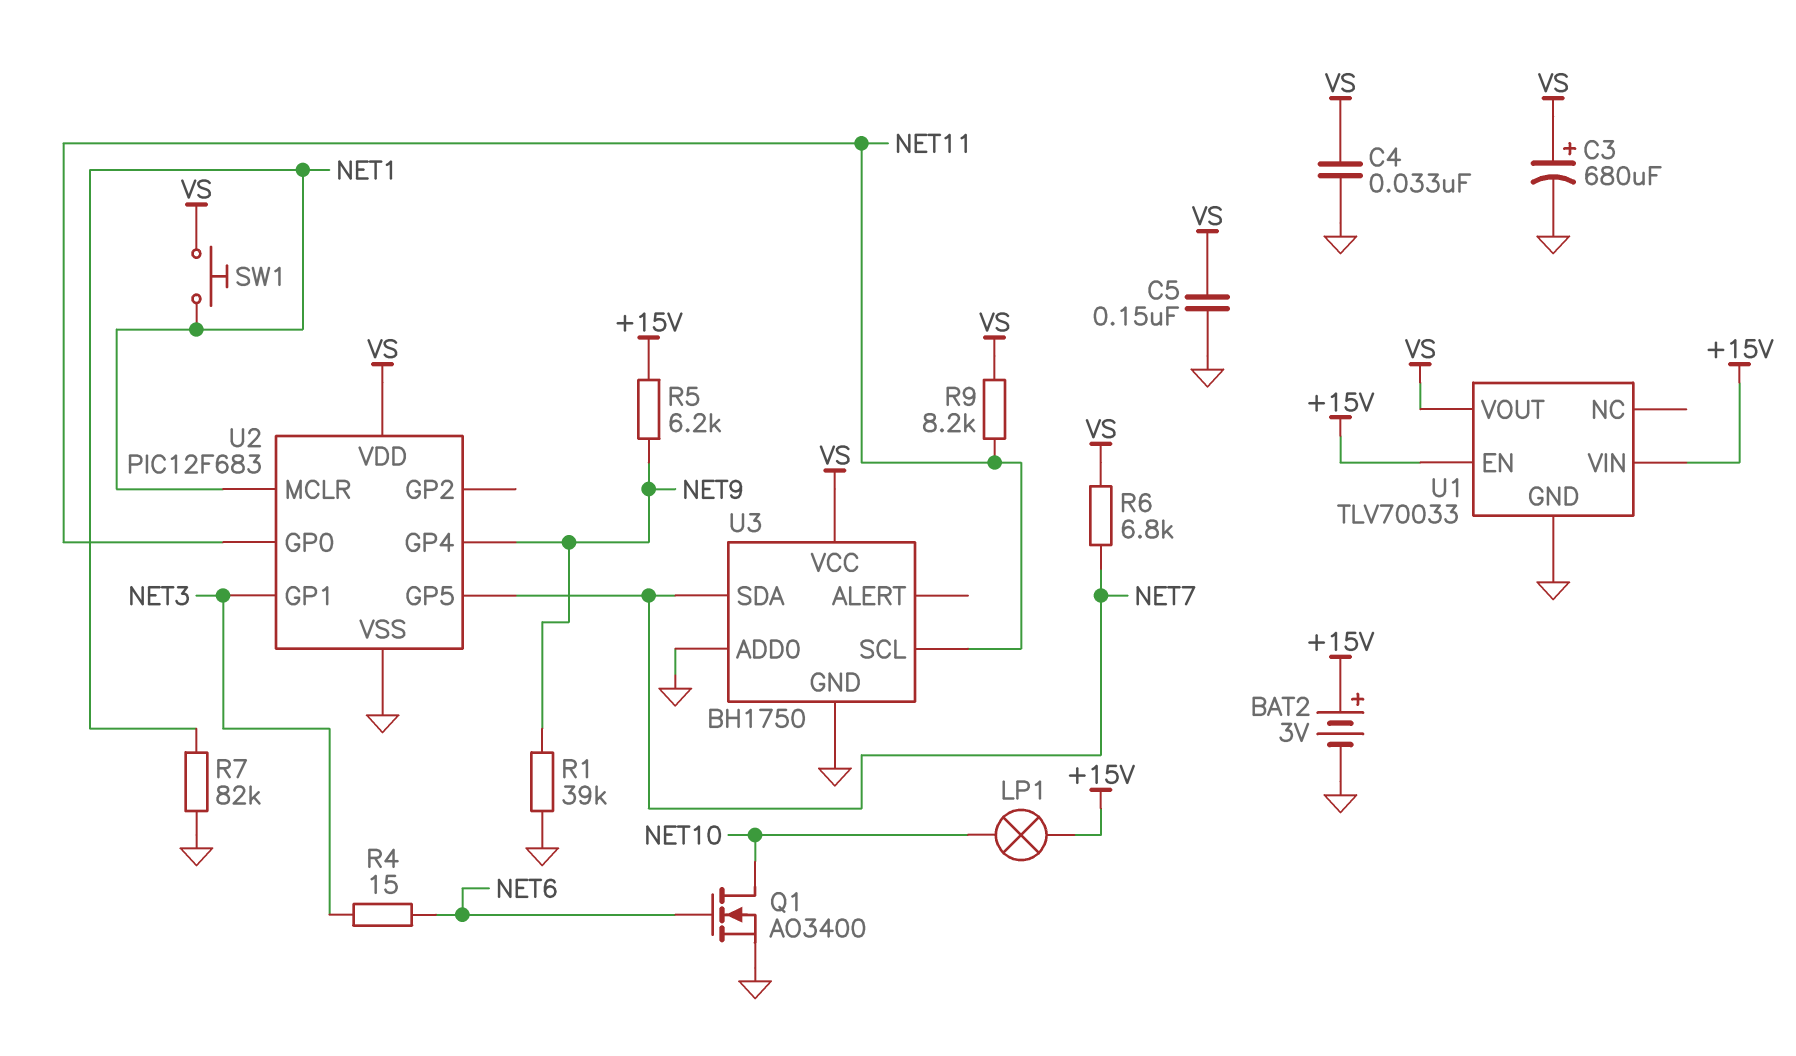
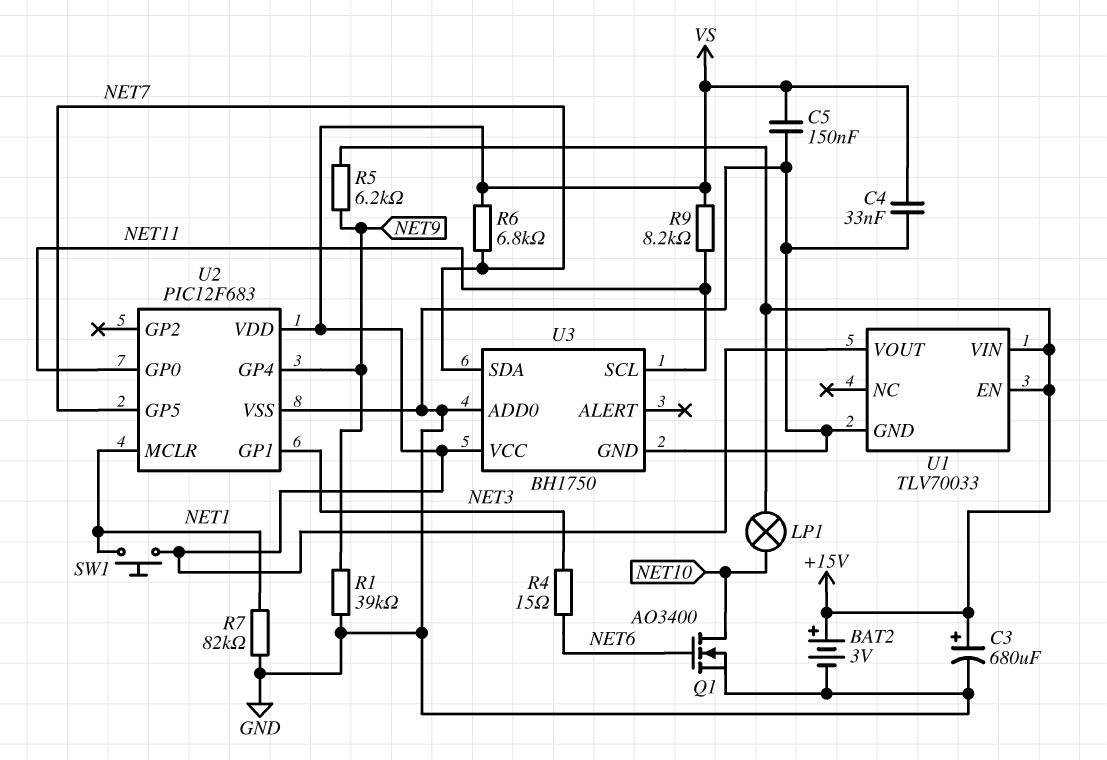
C3: 680uF (plus VS, minus GND) -> 680uF (plus +15V, minus GND)

